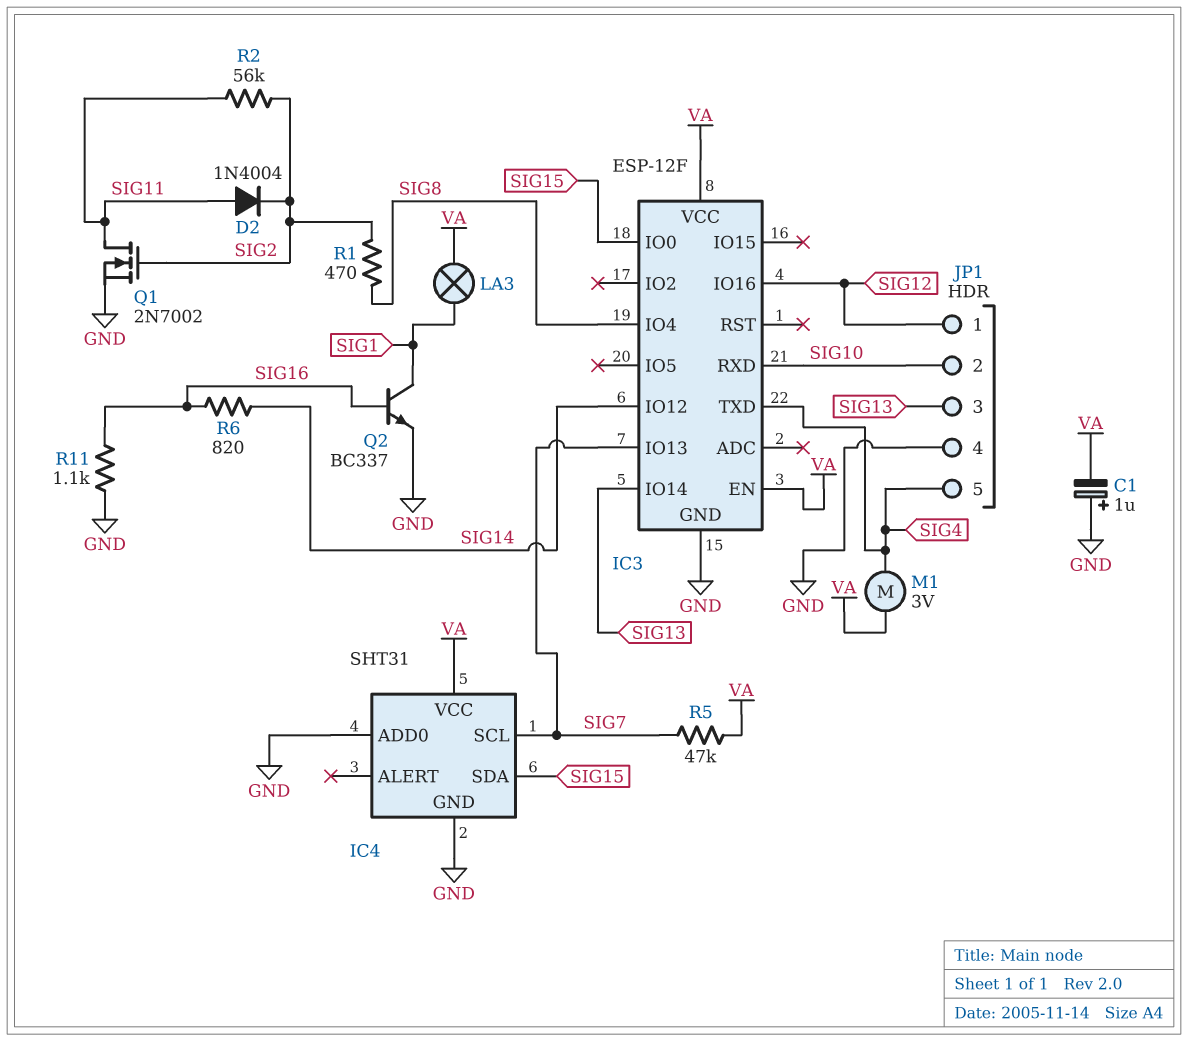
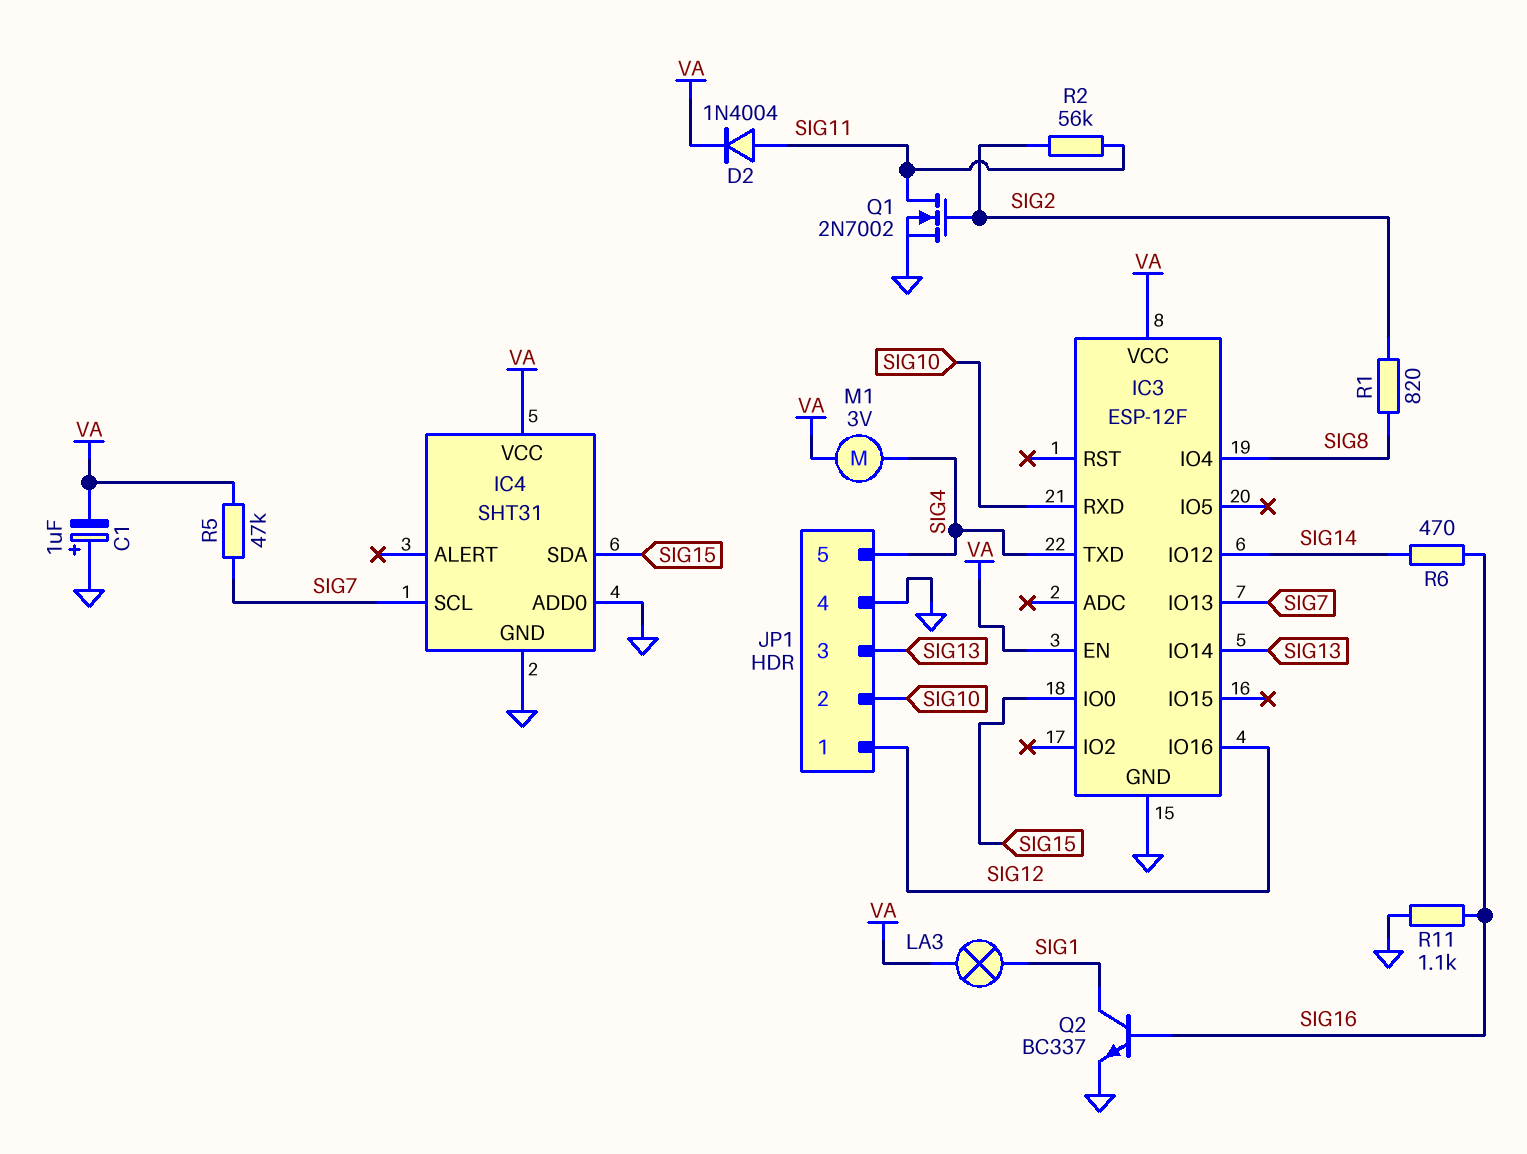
D2: diode 1N4004 (A SIG11, K SIG2) -> diode 1N4004 (A SIG11, K VA)
R1: 470 (SIG2, SIG8) -> 820 (SIG2, SIG8)
R6: 820 (SIG14, SIG16) -> 470 (SIG14, SIG16)

